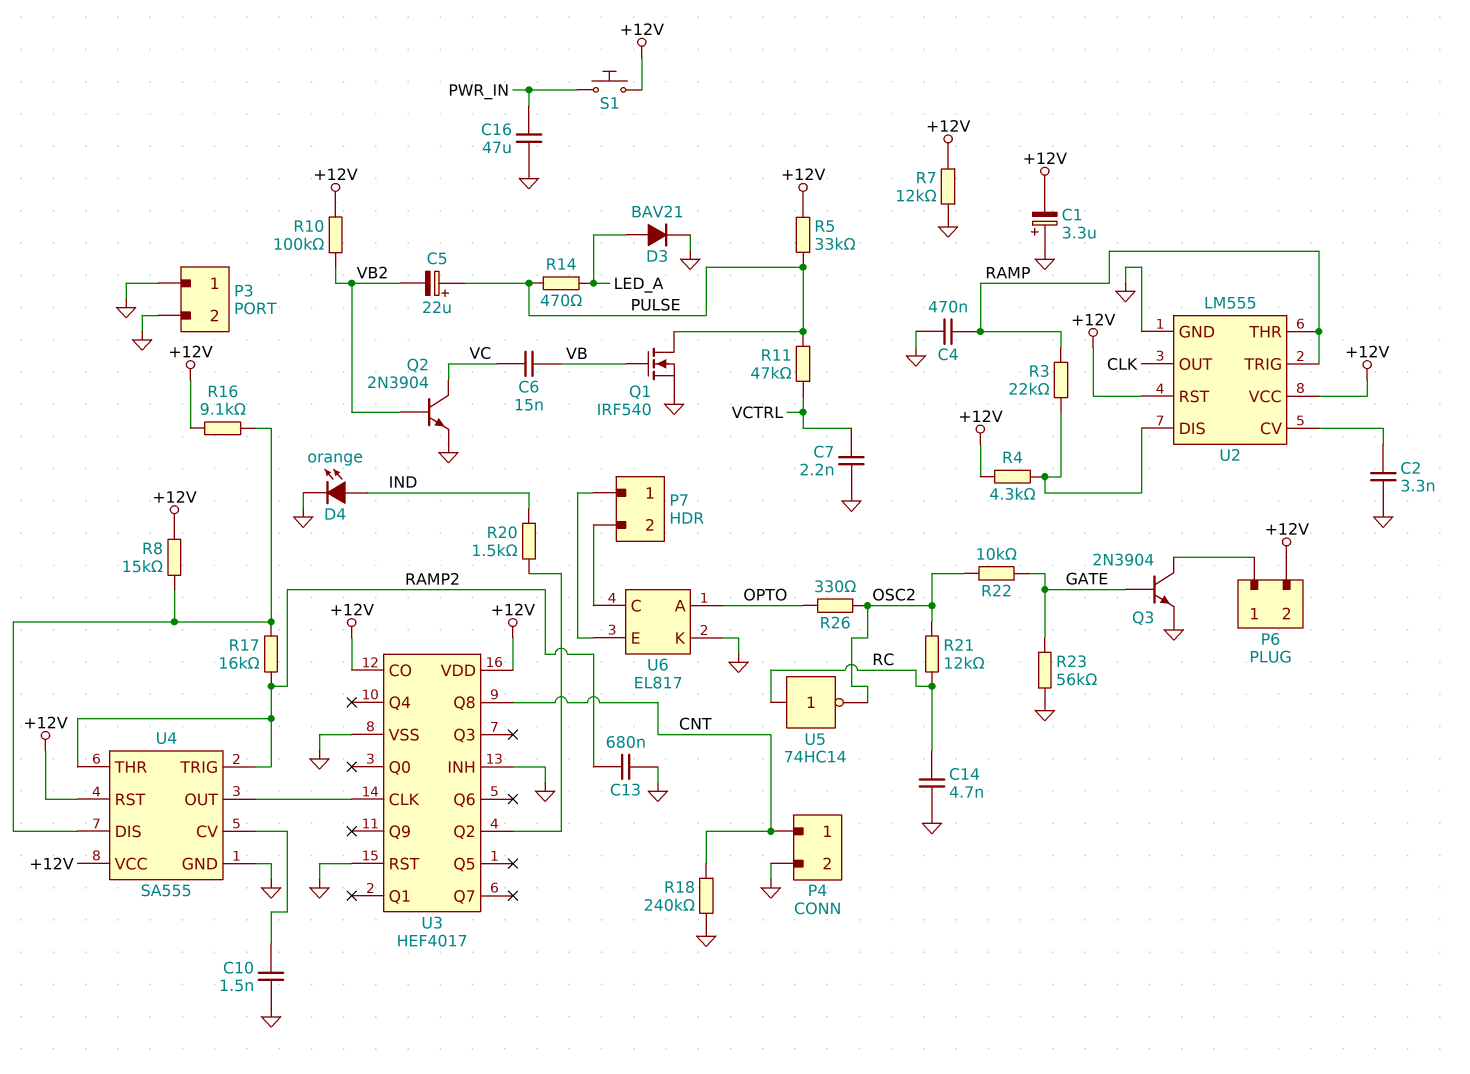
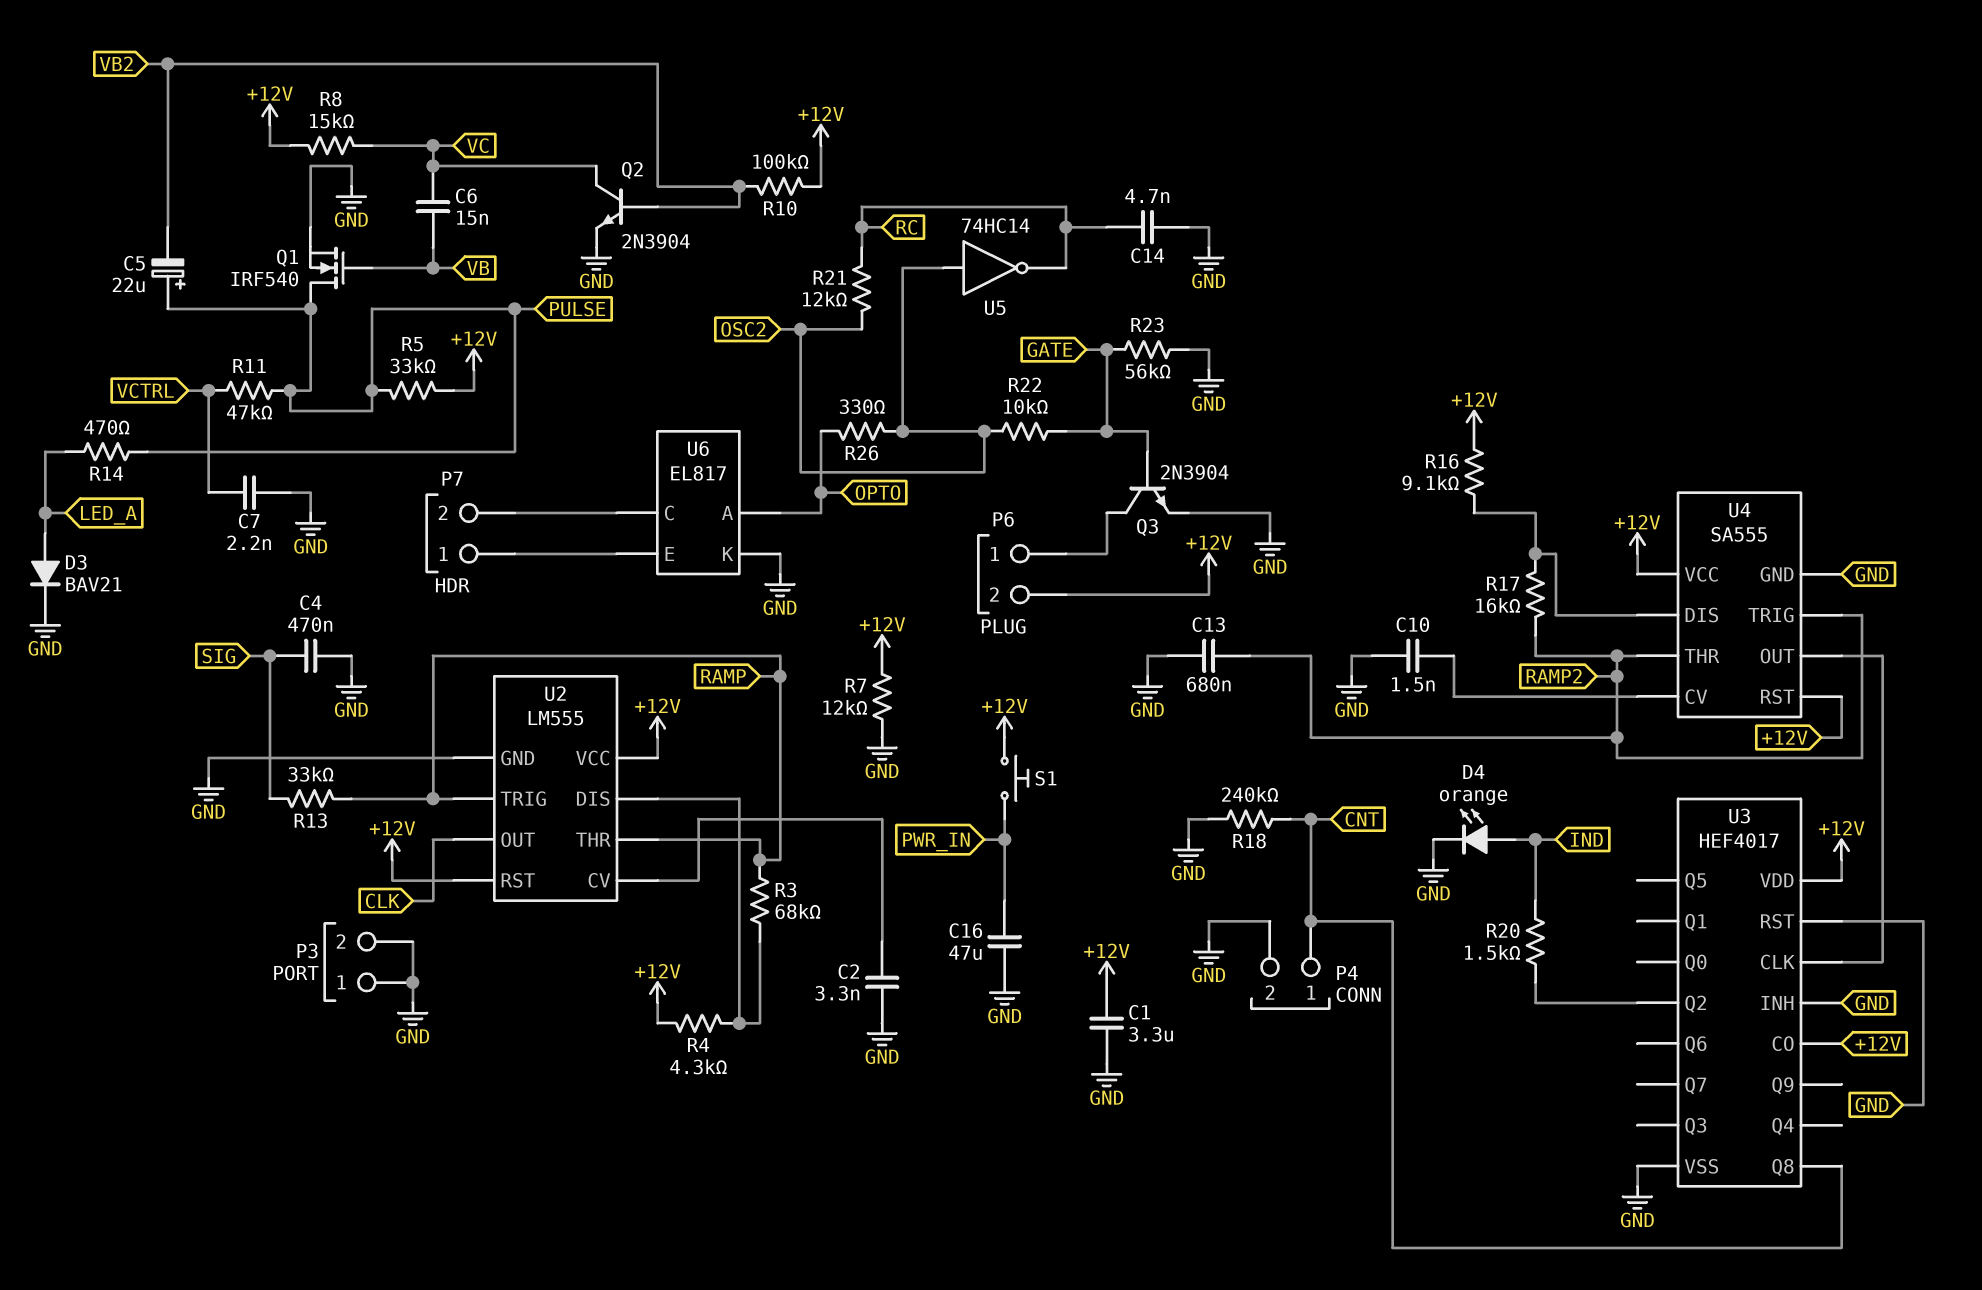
C1: 3.3uF (plus GND, minus +12V) -> 3.3uF (+12V, GND)
C4: 470nF (GND, RAMP) -> 470nF (GND, SIG)
R3: 22k (RAMP, U2/DIS) -> 68k (RAMP, U2/DIS)
R8: 15k (+12V, U4/DIS) -> 15k (+12V, VC)
R13: none -> 33k (RAMP, SIG)
U5: NOT 74HC14 (in RC, out OSC2) -> NOT 74HC14 (in OSC2, out RC)

